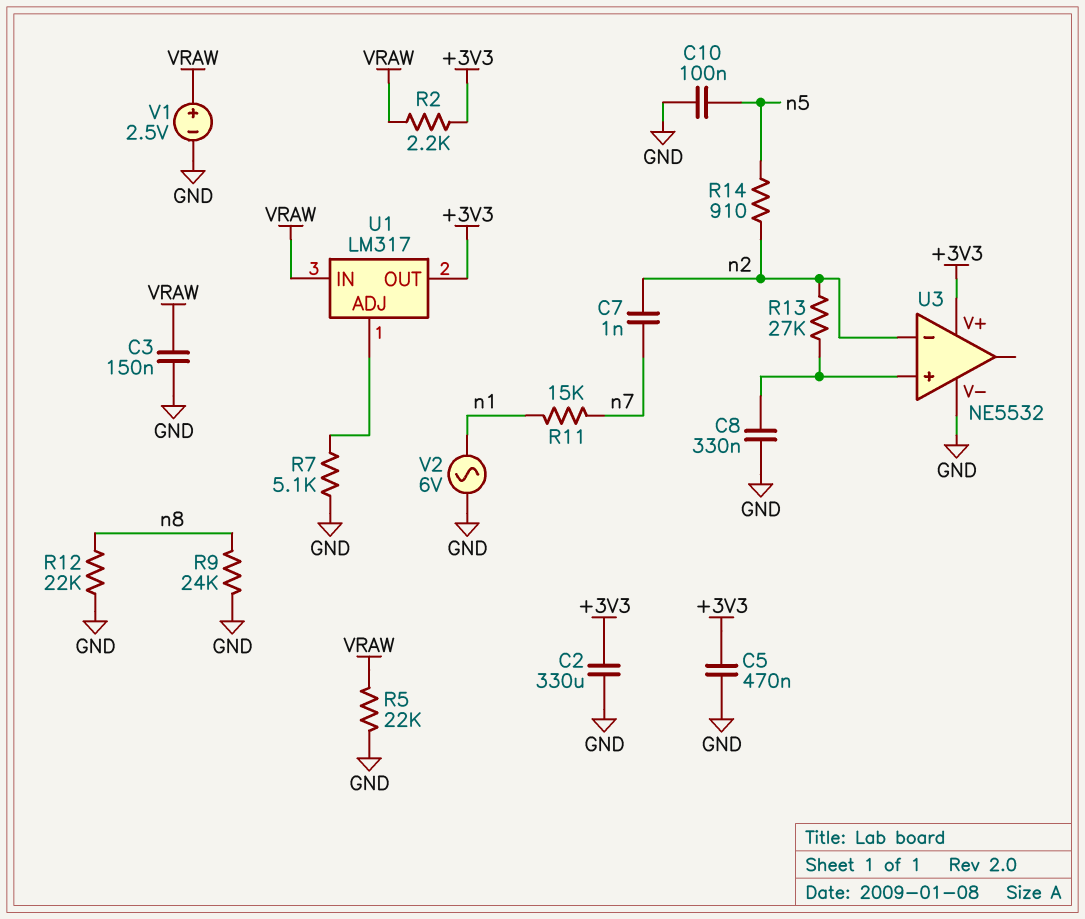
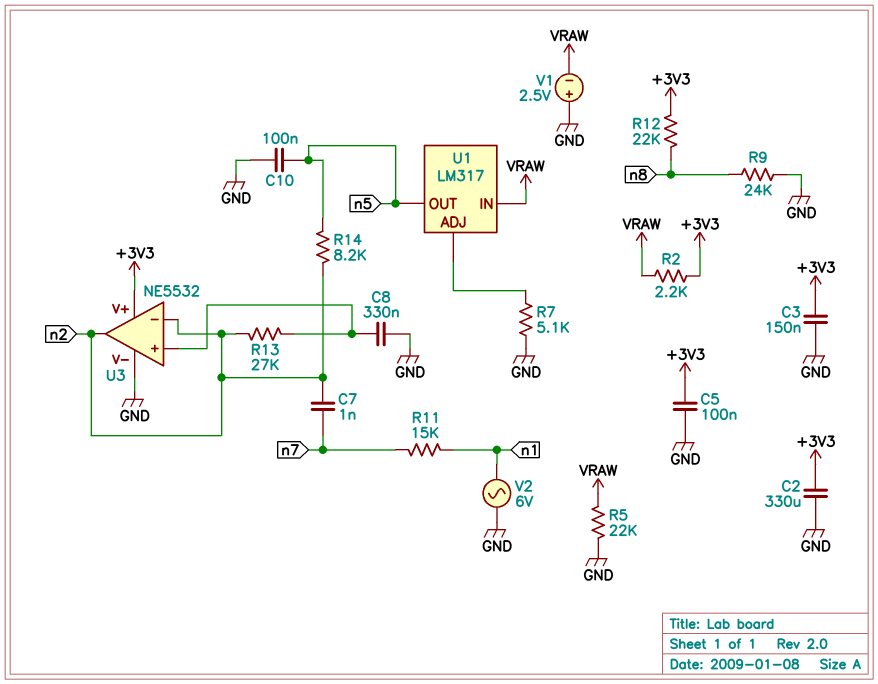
C3: 150nF (GND, VRAW) -> 150nF (+3V3, GND)
C5: 470nF (+3V3, GND) -> 100nF (+3V3, GND)
R12: 22k (GND, n8) -> 22k (+3V3, n8)
R14: 910 (n2, n5) -> 8.2k (n2, n5)
U1 pin OUT: +3V3 -> n5
U3 pin out: none -> n2
V1: 2.5V (plus VRAW, minus GND) -> 2.5V (plus GND, minus VRAW)

